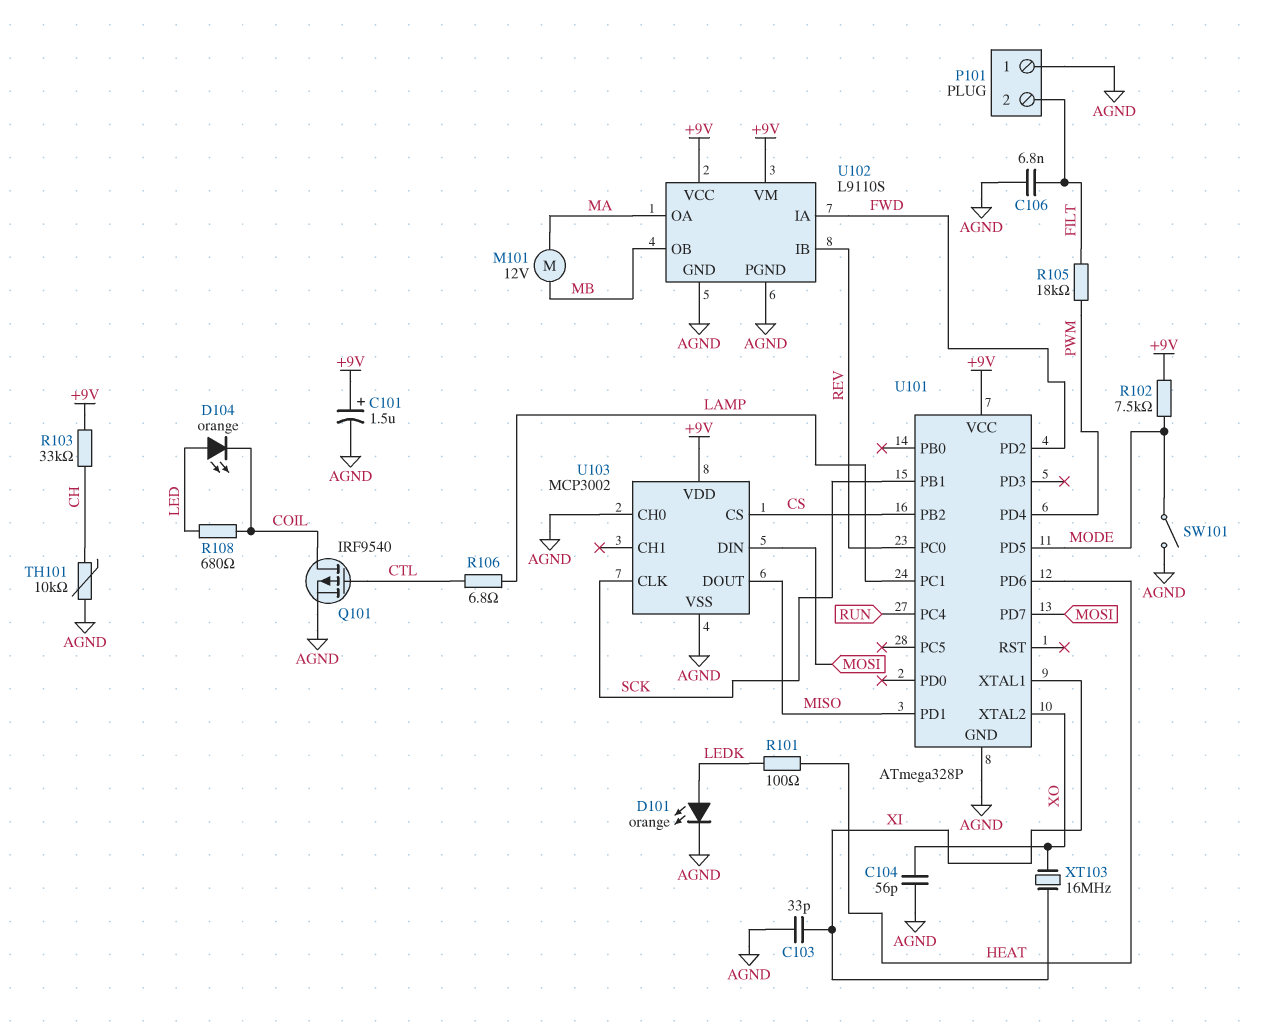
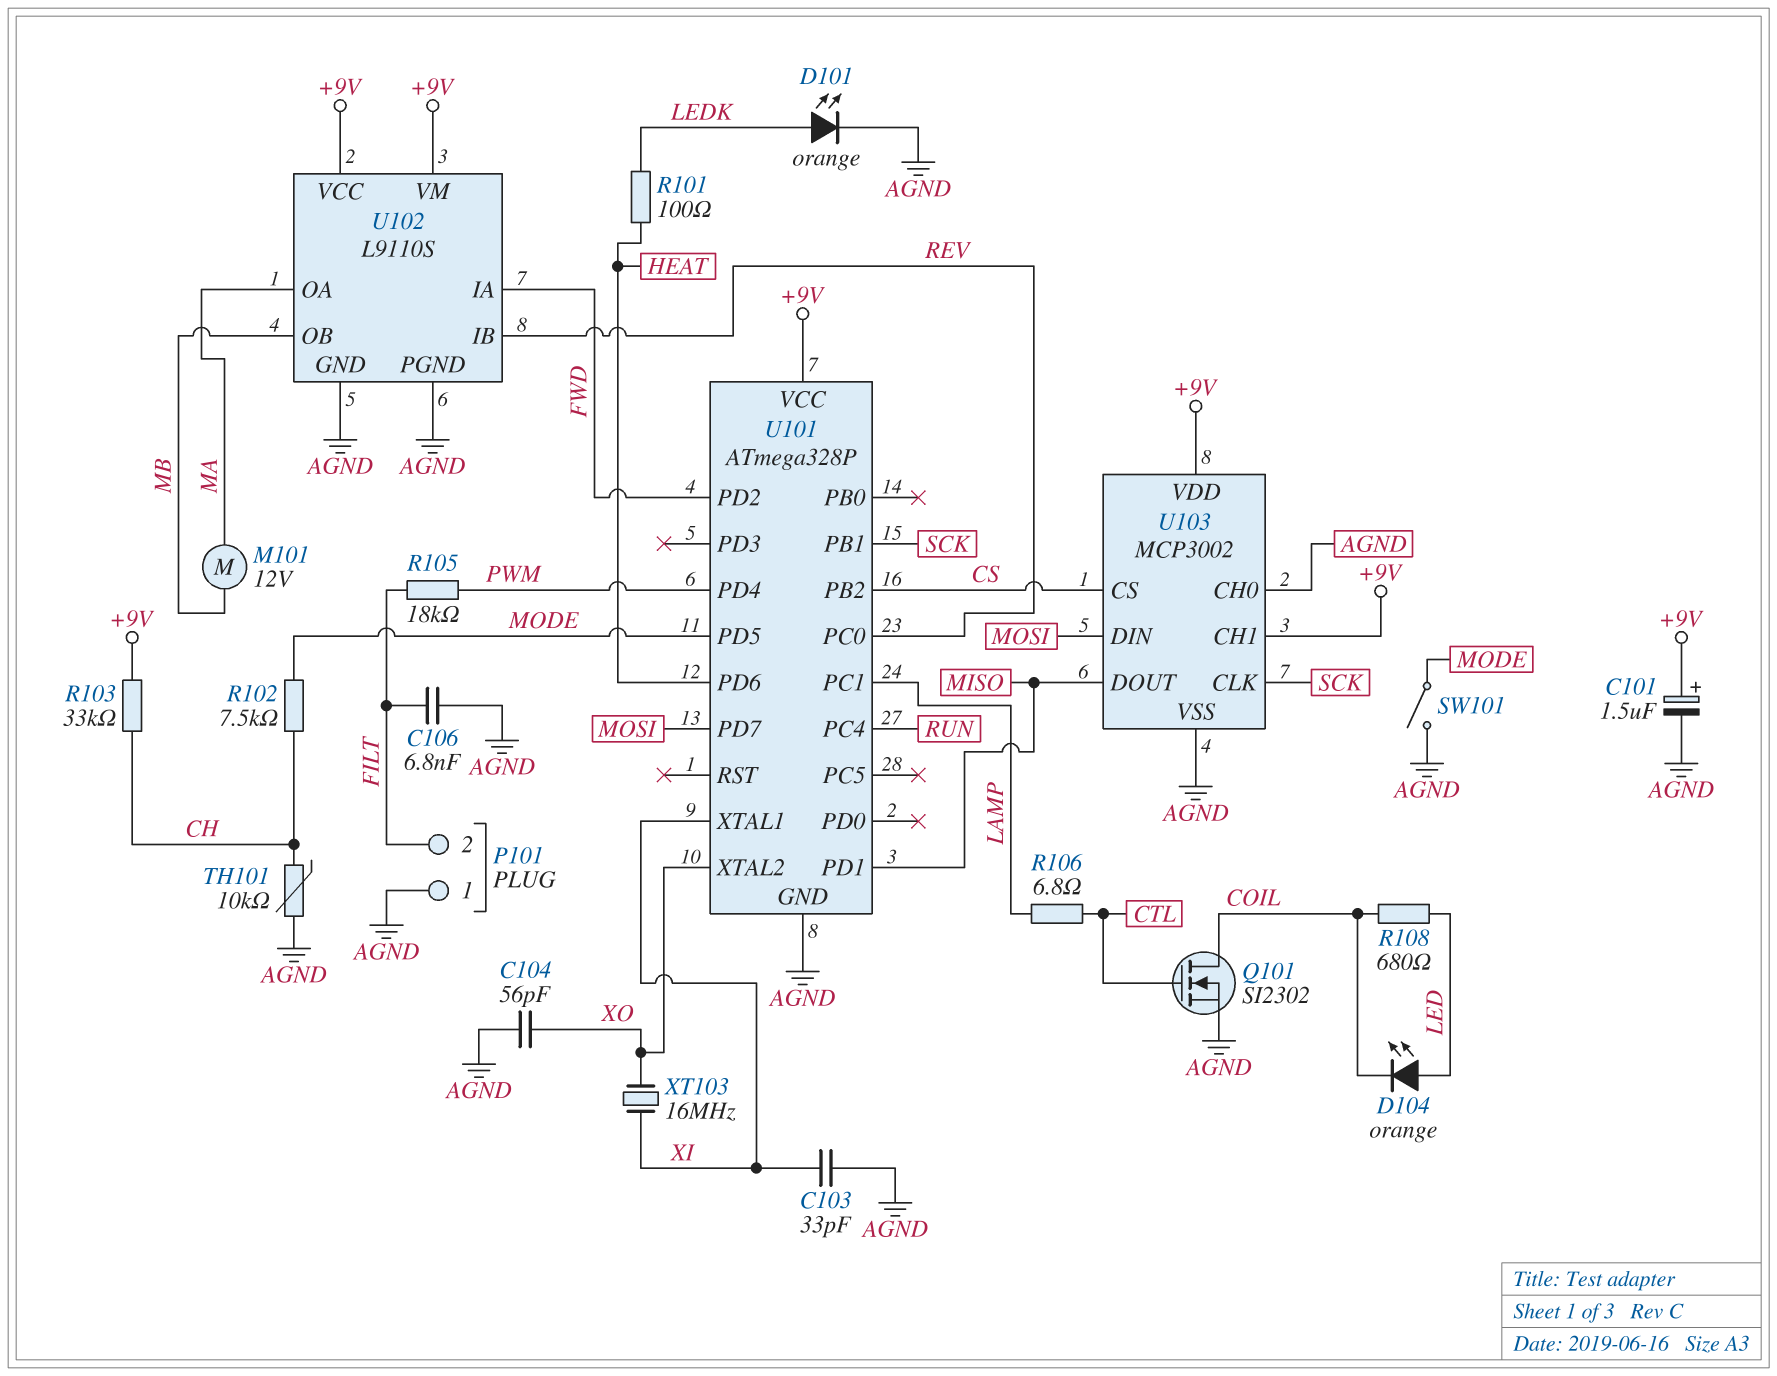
Q101: PMOS IRF9540 (G CTL, D COIL, S AGND) -> NMOS SI2302 (G CTL, D COIL, S AGND)
R102: 7.5k (+9V, MODE) -> 7.5k (CH, MODE)
U103 pin CH1: none -> +9V

